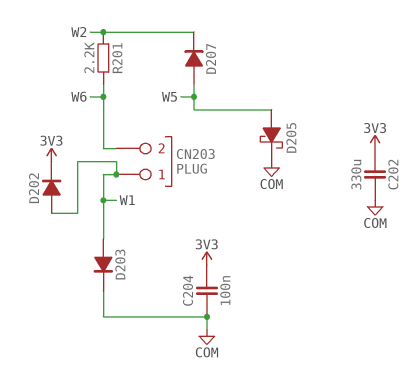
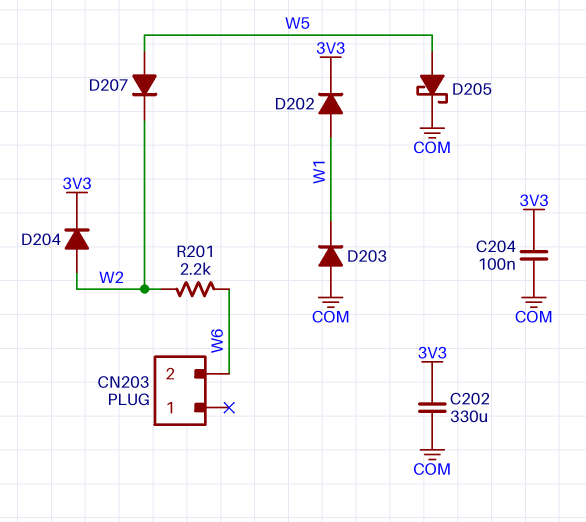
CN203 pin 1: W1 -> none
D203: diode (A W1, K COM) -> diode (A COM, K W1)
D204: none -> diode (A W2, K 3V3)

